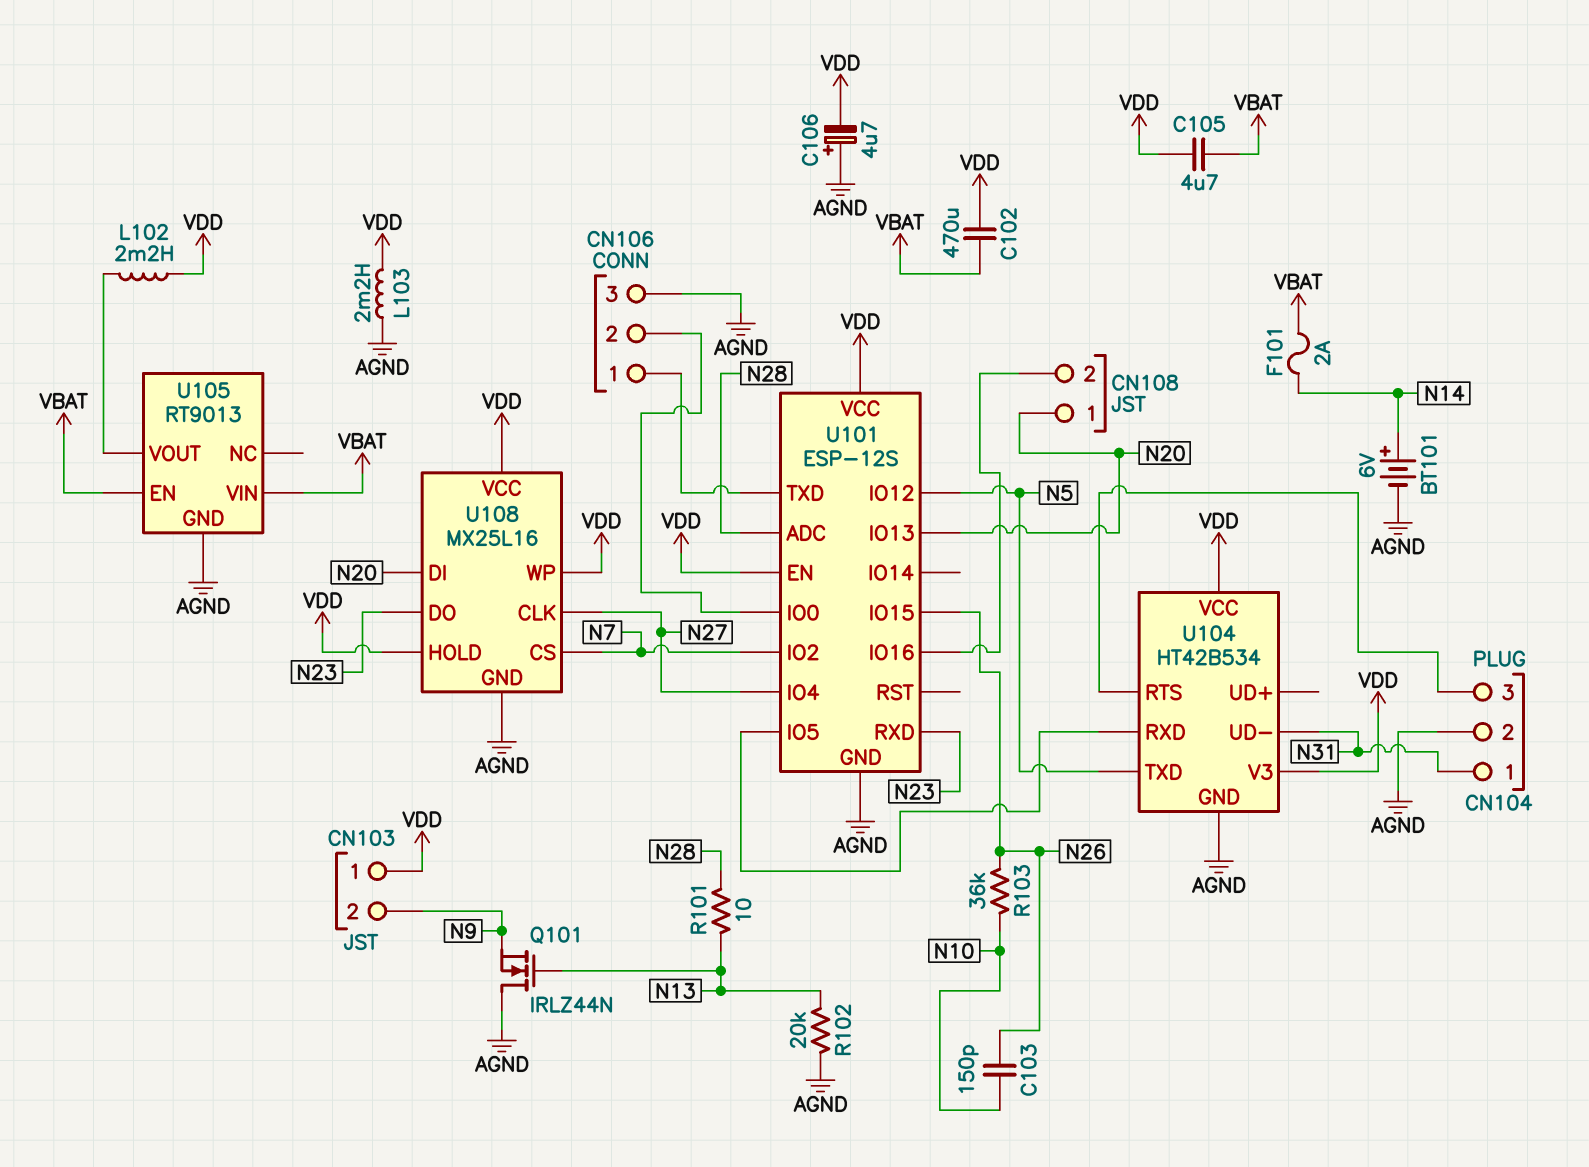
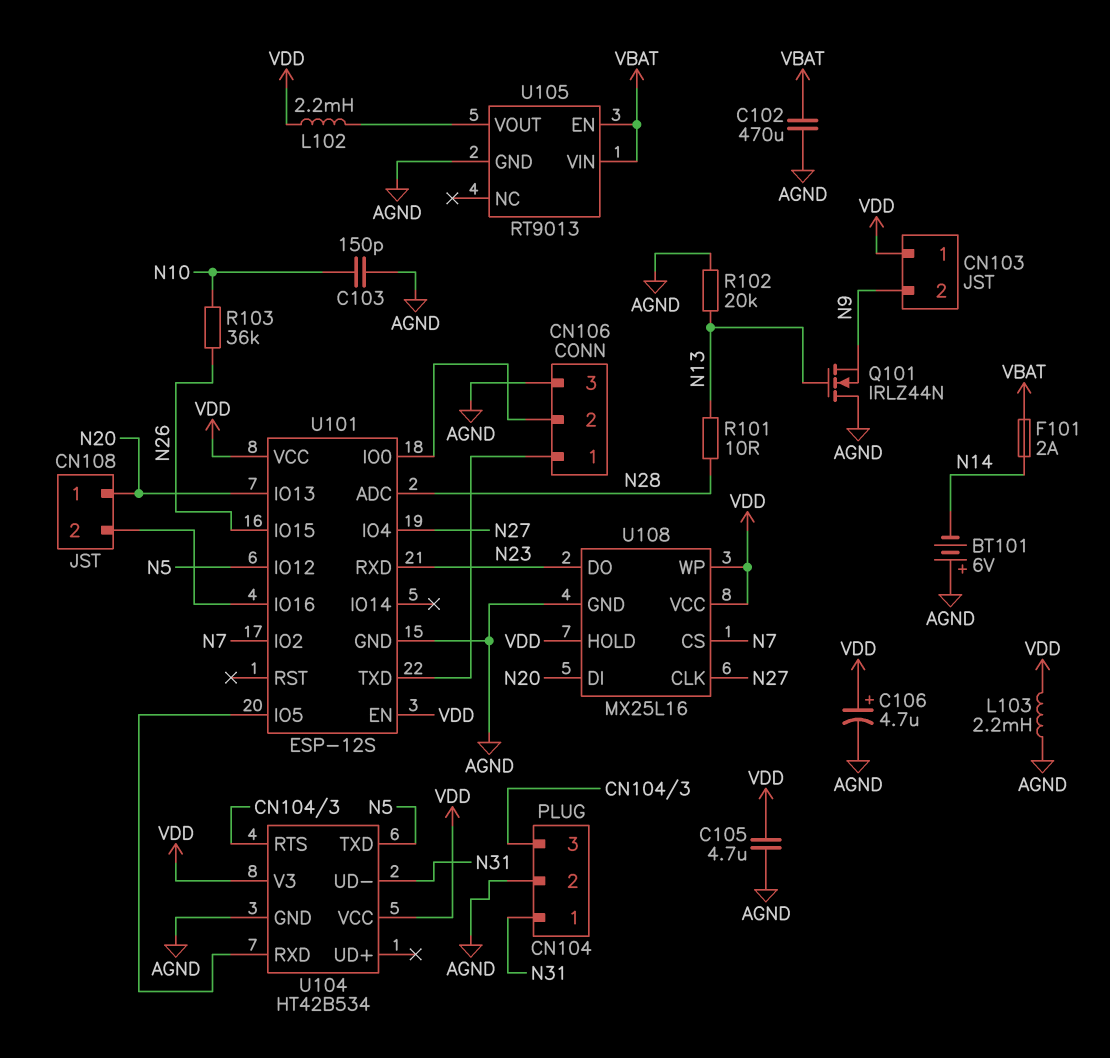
BT101: 6V (plus N14, minus AGND) -> 6V (plus AGND, minus N14)
C102: 470uF (VBAT, VDD) -> 470uF (AGND, VBAT)
C103: 150pF (N10, N26) -> 150pF (AGND, N10)
C105: 4.7uF (VBAT, VDD) -> 4.7uF (AGND, VDD)
C106: 4.7uF (plus AGND, minus VDD) -> 4.7uF (plus VDD, minus AGND)

